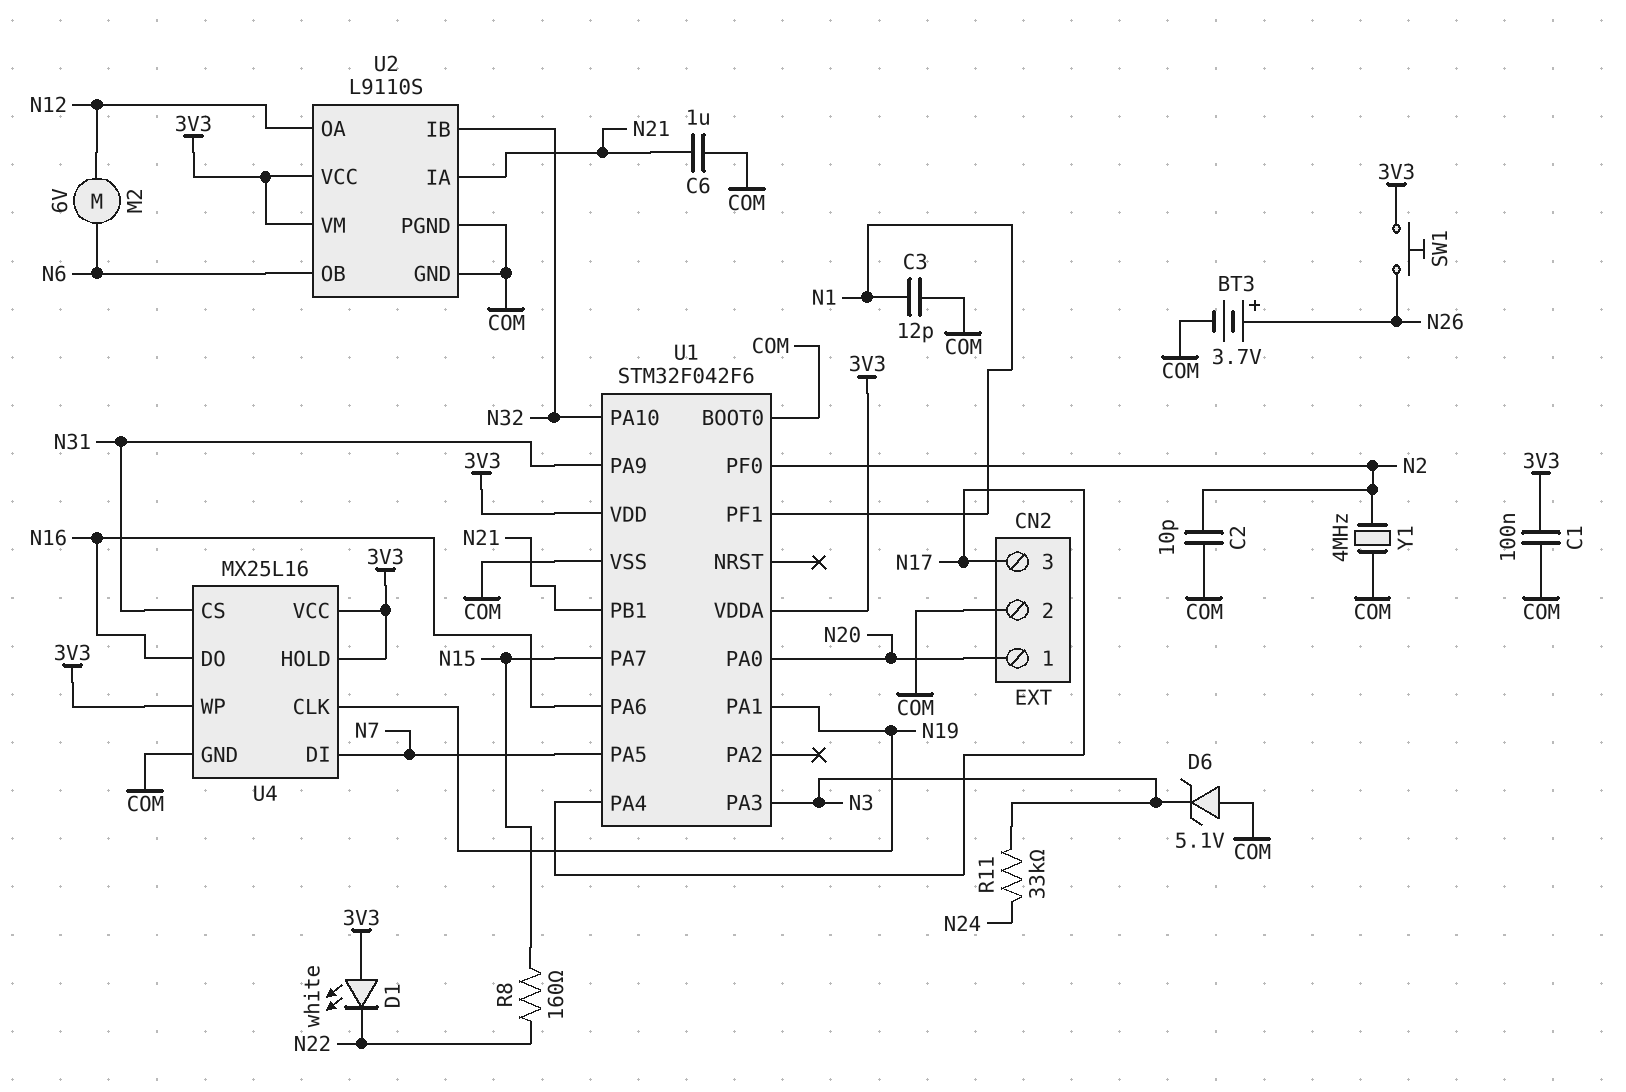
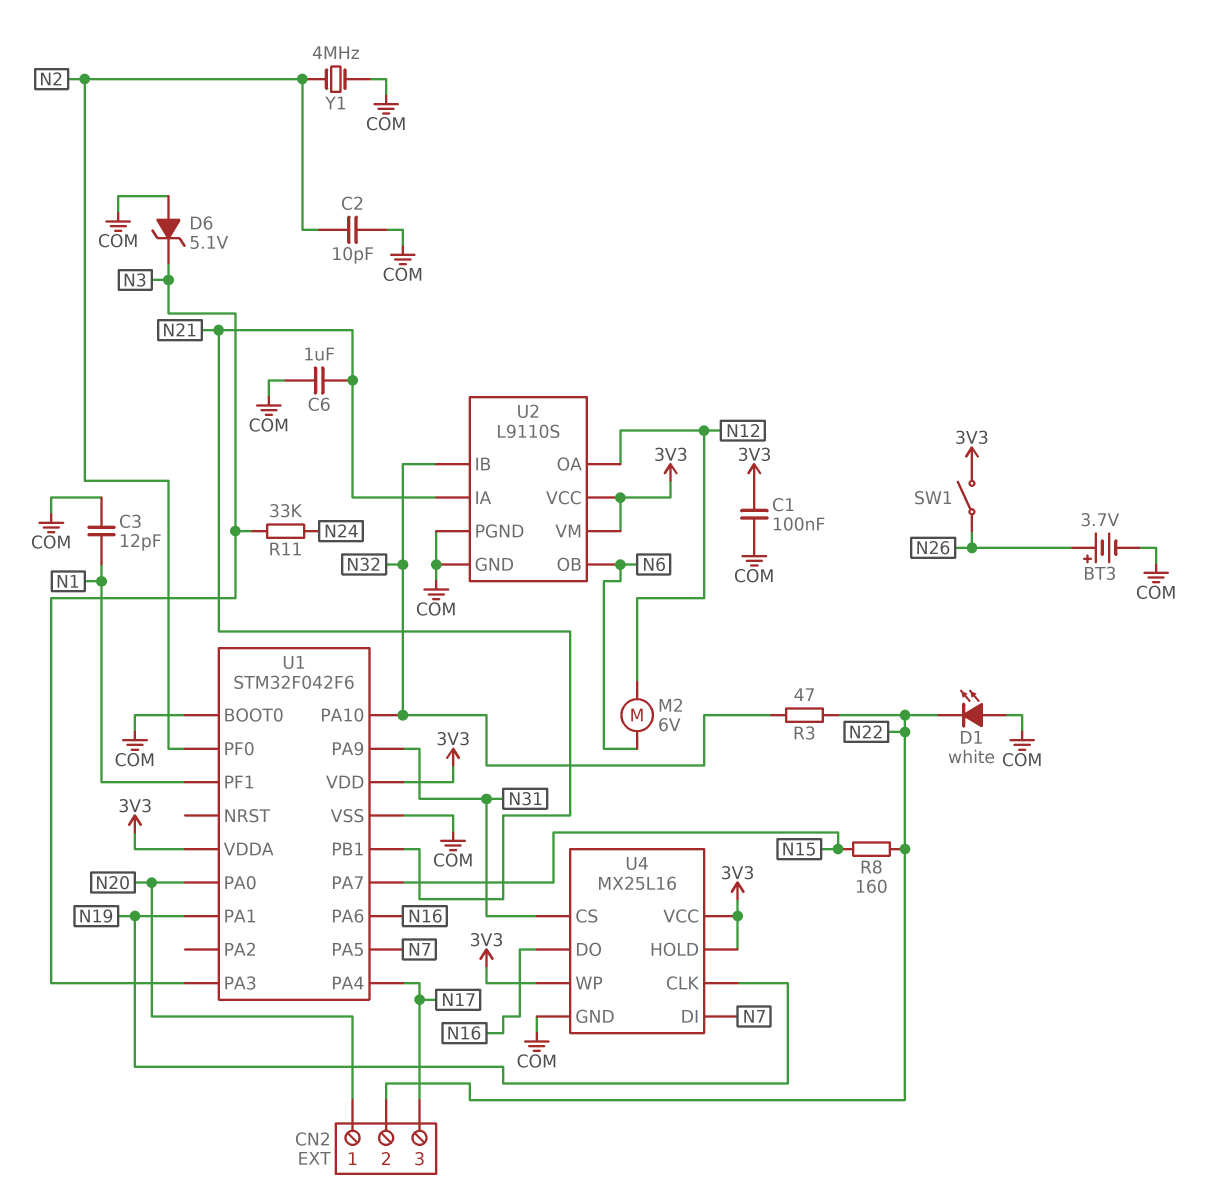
CN2 pin 2: COM -> N22
D1: LED white (A 3V3, K N22) -> LED white (A COM, K N22)
R3: none -> 47 (N22, N32)
SW1: button (3V3, N26) -> switch (3V3, N26)

